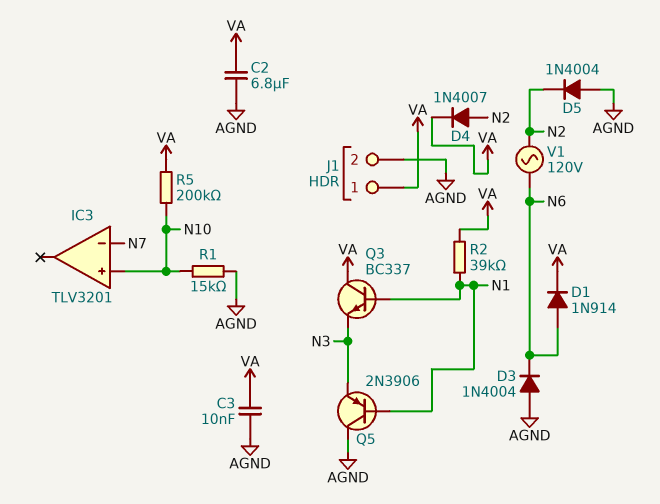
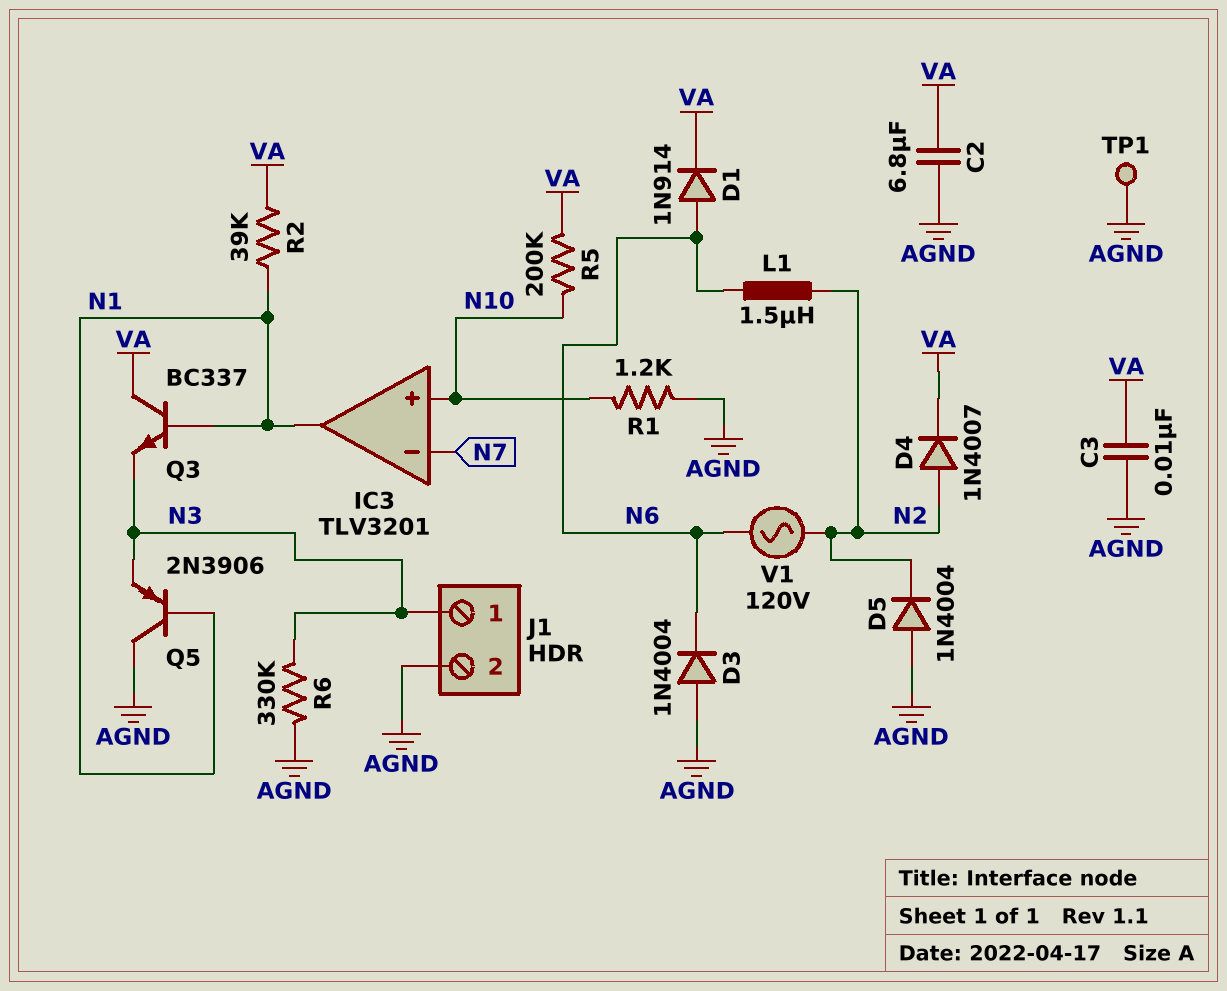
IC3 pin out: none -> N1
J1 pin 1: VA -> N3
L1: none -> 1.5uH (N2, N6)
R1: 15k (AGND, N10) -> 1.2k (AGND, N10)
R6: none -> 330k (AGND, N3)
TP1: none -> test point (AGND)

